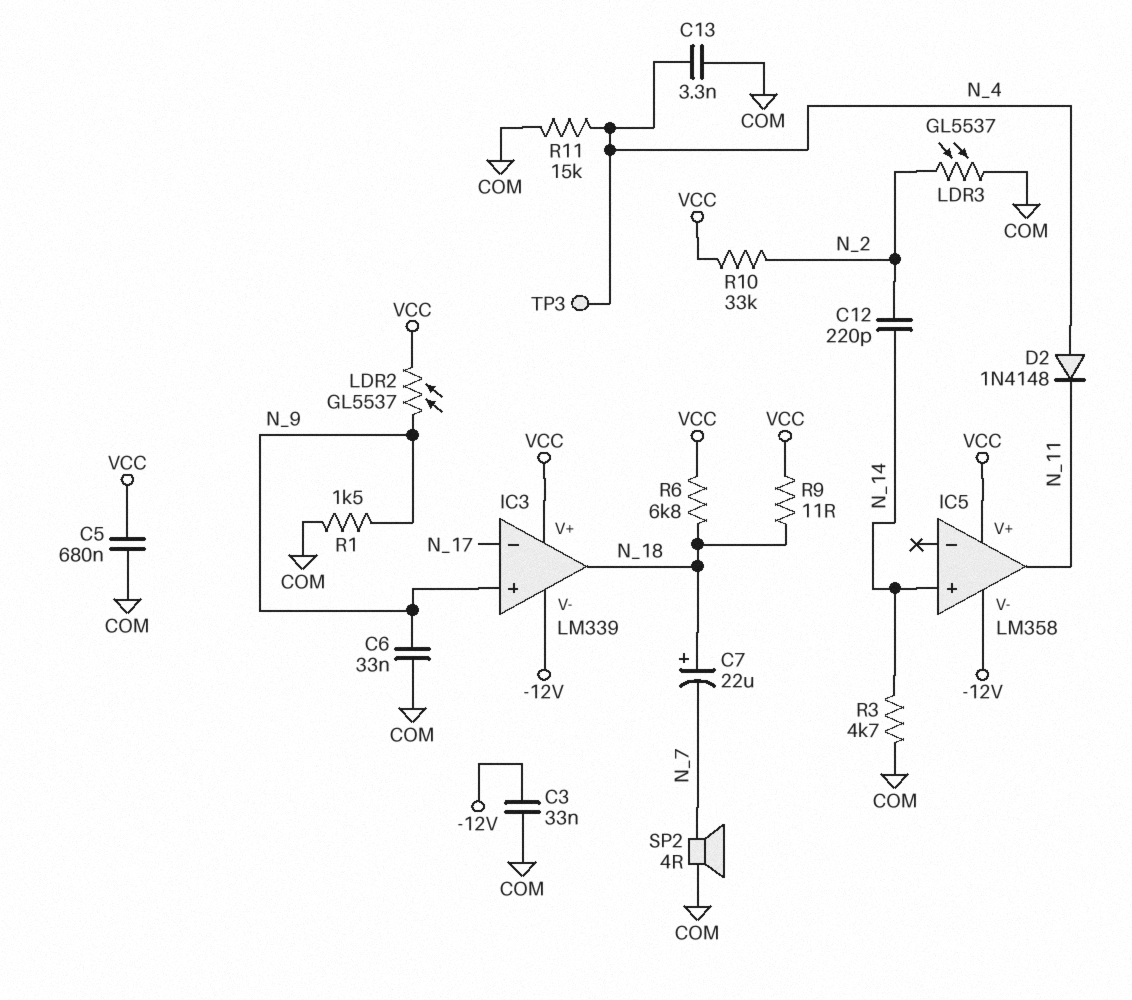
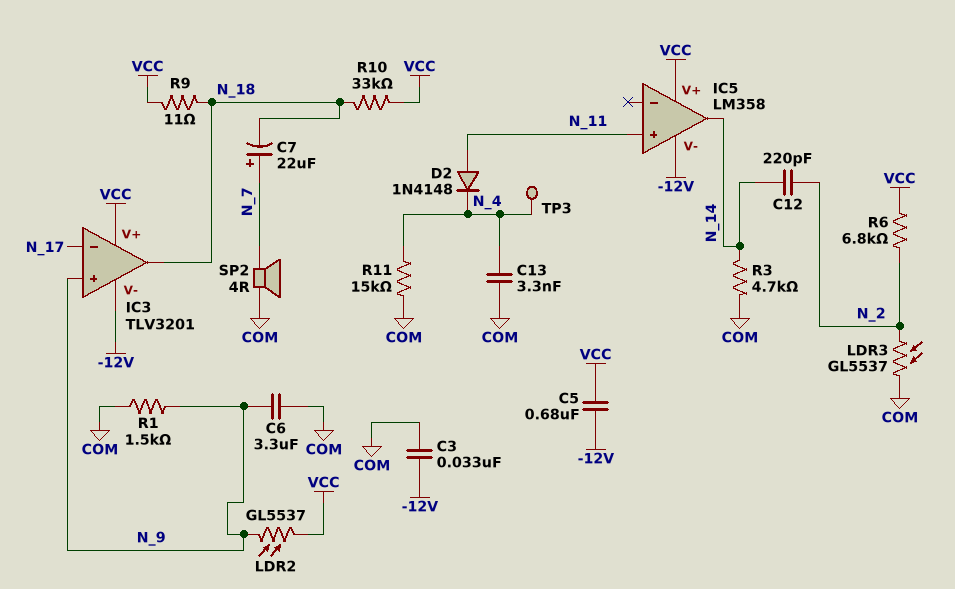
C5: 680nF (COM, VCC) -> 680nF (-12V, VCC)
C6: 33nF (COM, N_9) -> 3.3uF (COM, N_9)
C7: 22uF (plus N_18, minus N_7) -> 22uF (plus N_7, minus N_18)
D2: diode 1N4148 (A N_4, K N_11) -> diode 1N4148 (A N_11, K N_4)
IC3: LM339 -> TLV3201
IC5 pin in+: N_14 -> N_11
IC5 pin out: N_11 -> N_14
R6: 6.8k (N_18, VCC) -> 6.8k (N_2, VCC)
R10: 33k (N_2, VCC) -> 33k (N_18, VCC)

